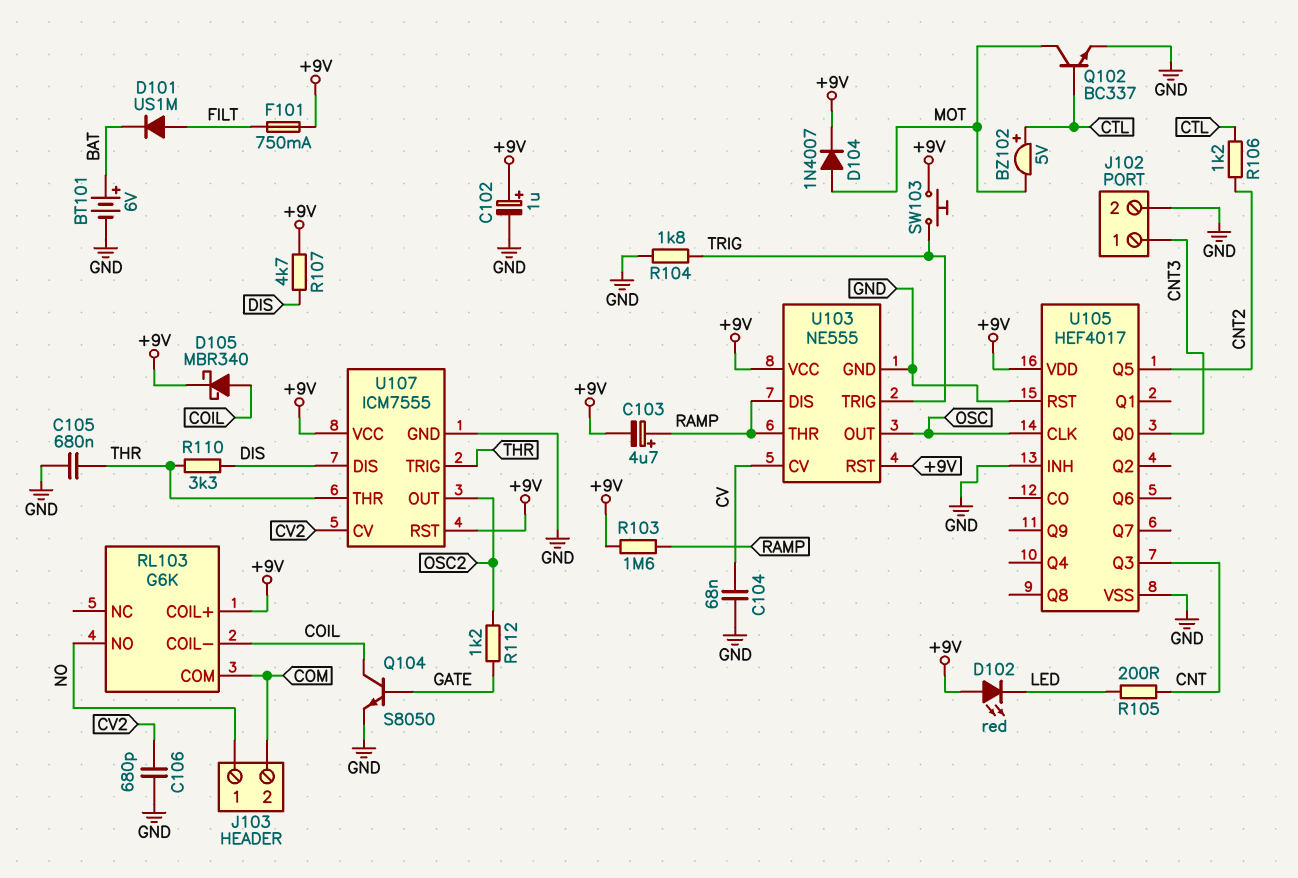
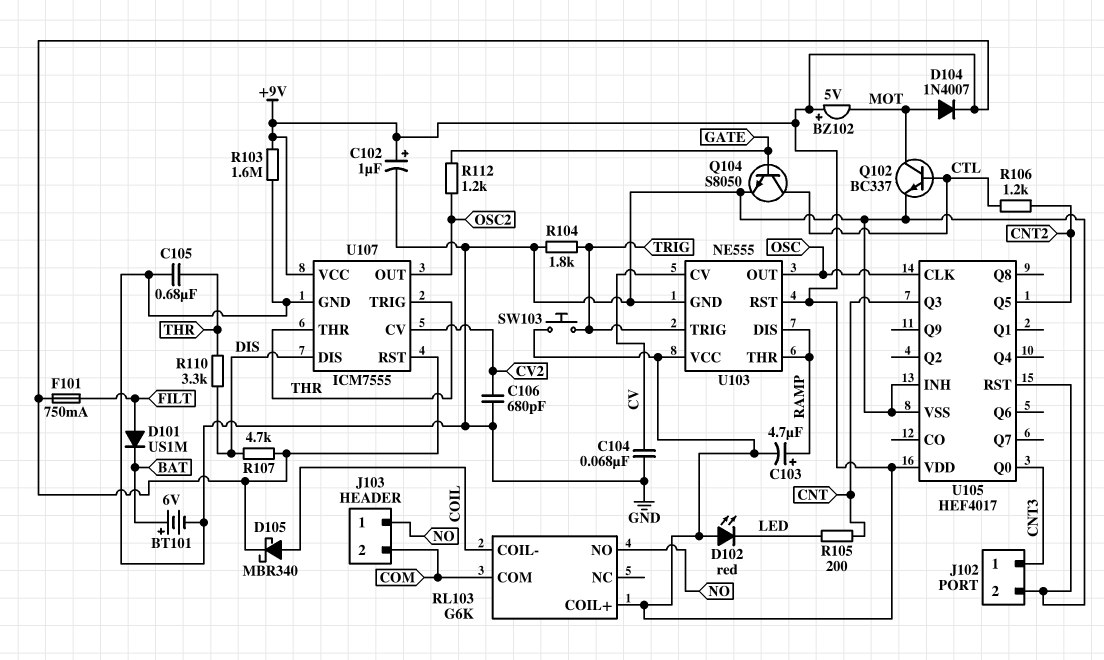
BZ102: buzzer 5V (plus CTL, minus MOT) -> buzzer 5V (plus +9V, minus MOT)
Q104: NPN S8050 (B GATE, C COIL, E GND) -> NPN S8050 (B GATE, C CTL, E GND)
R103: 1.6M (+9V, RAMP) -> 1.6M (+9V, GND)

